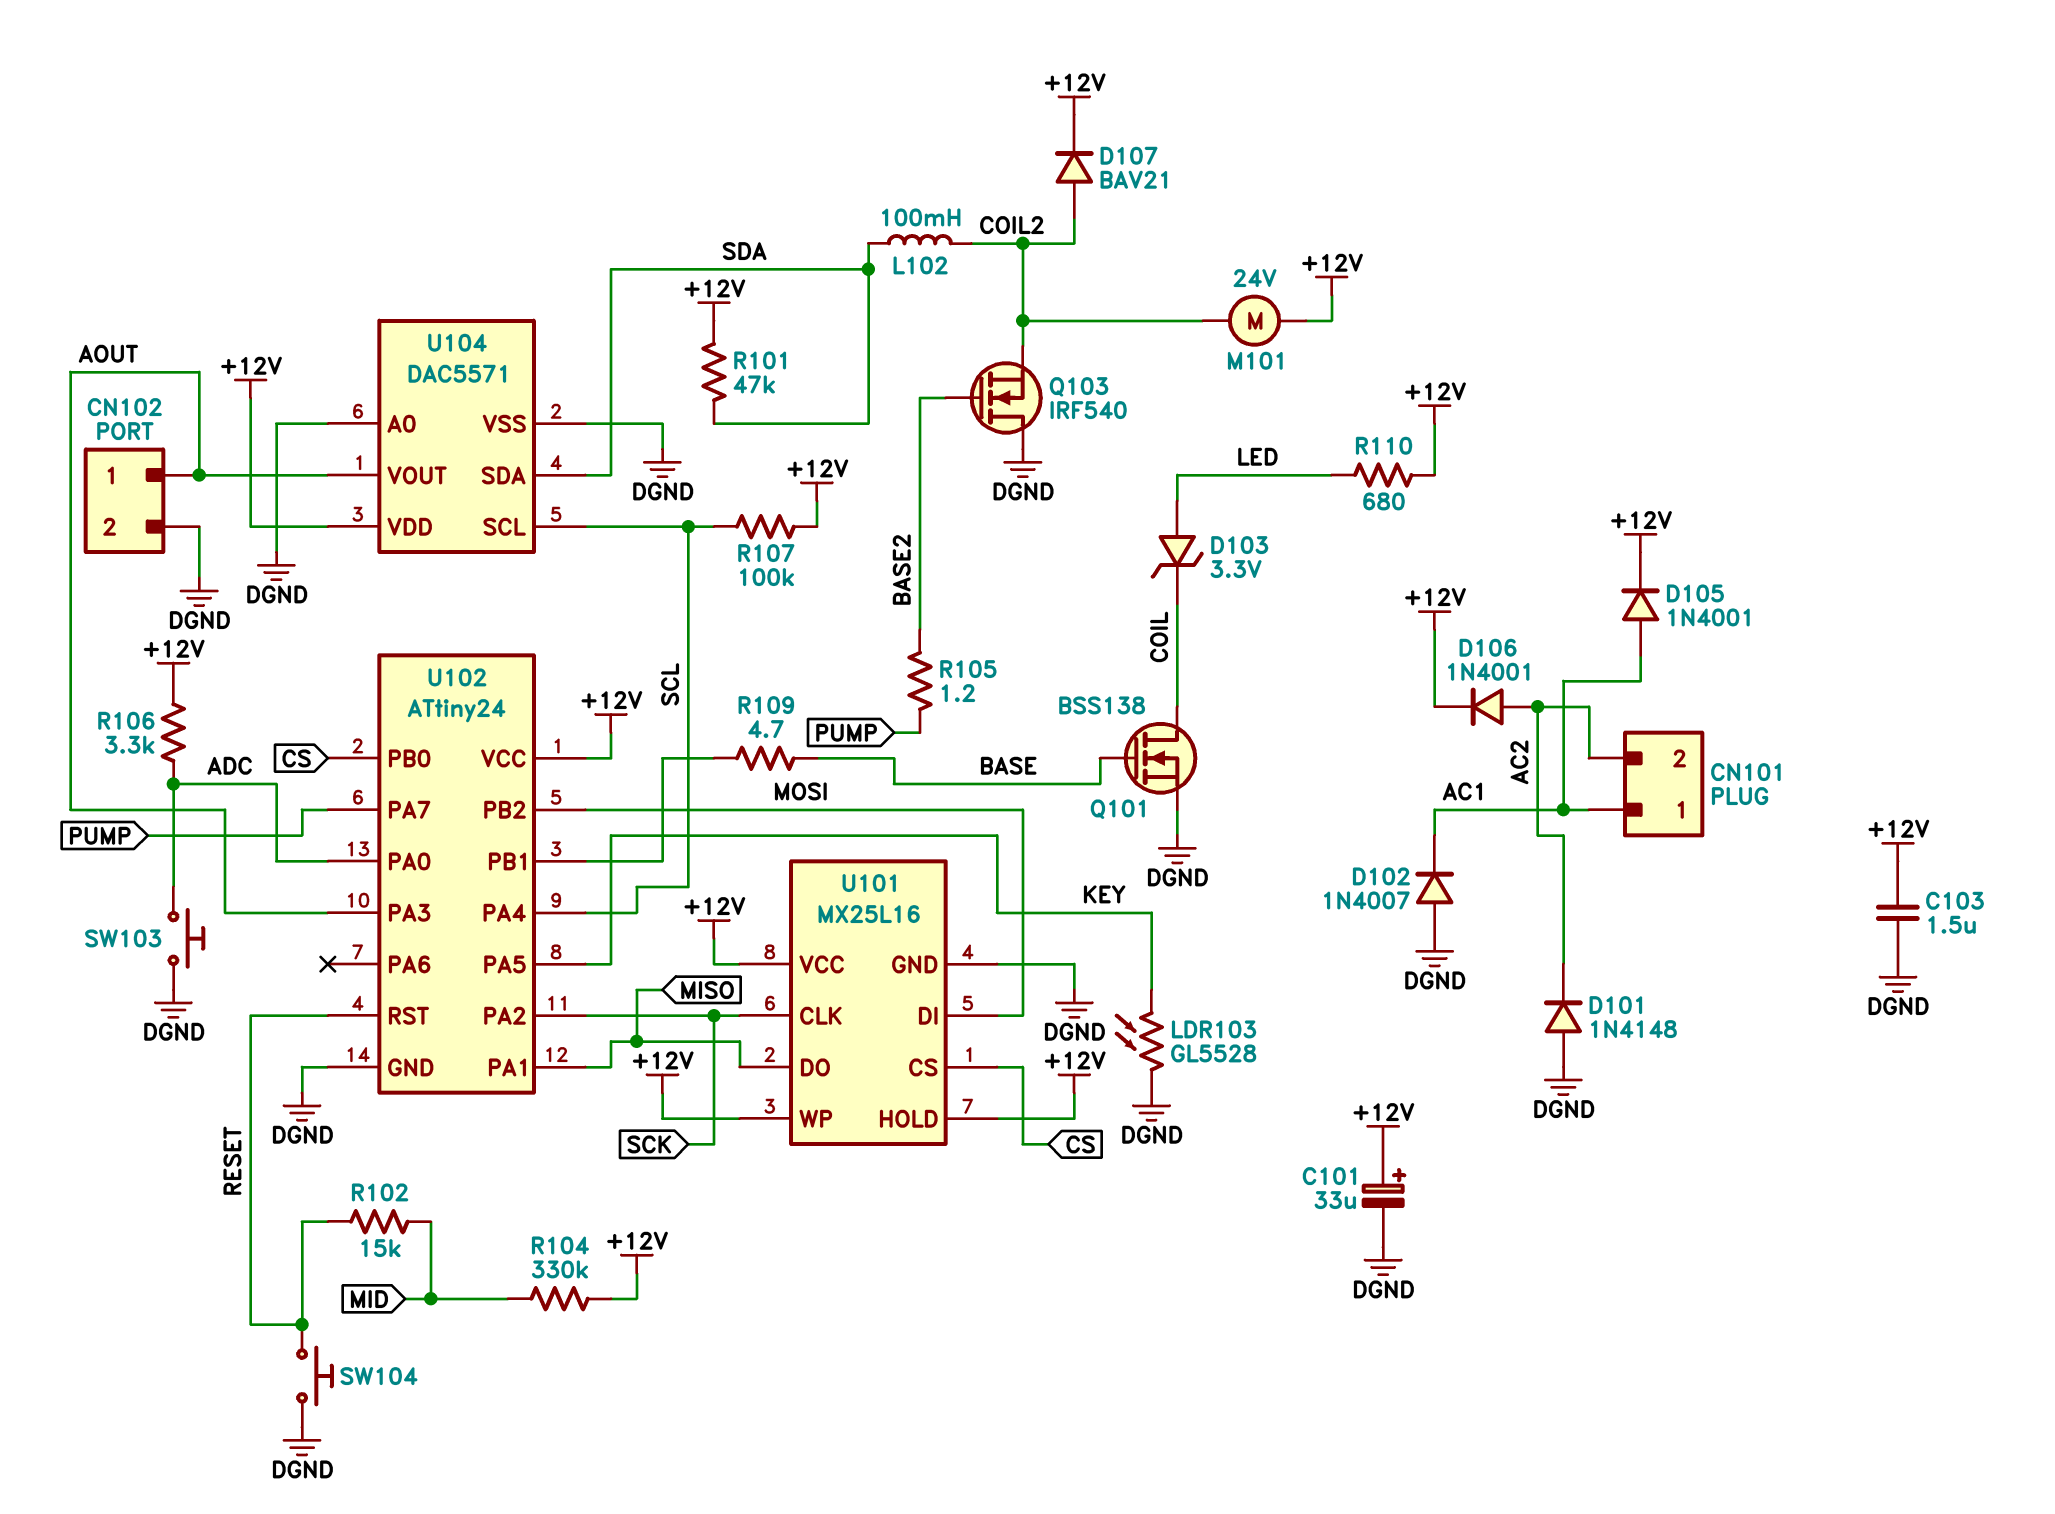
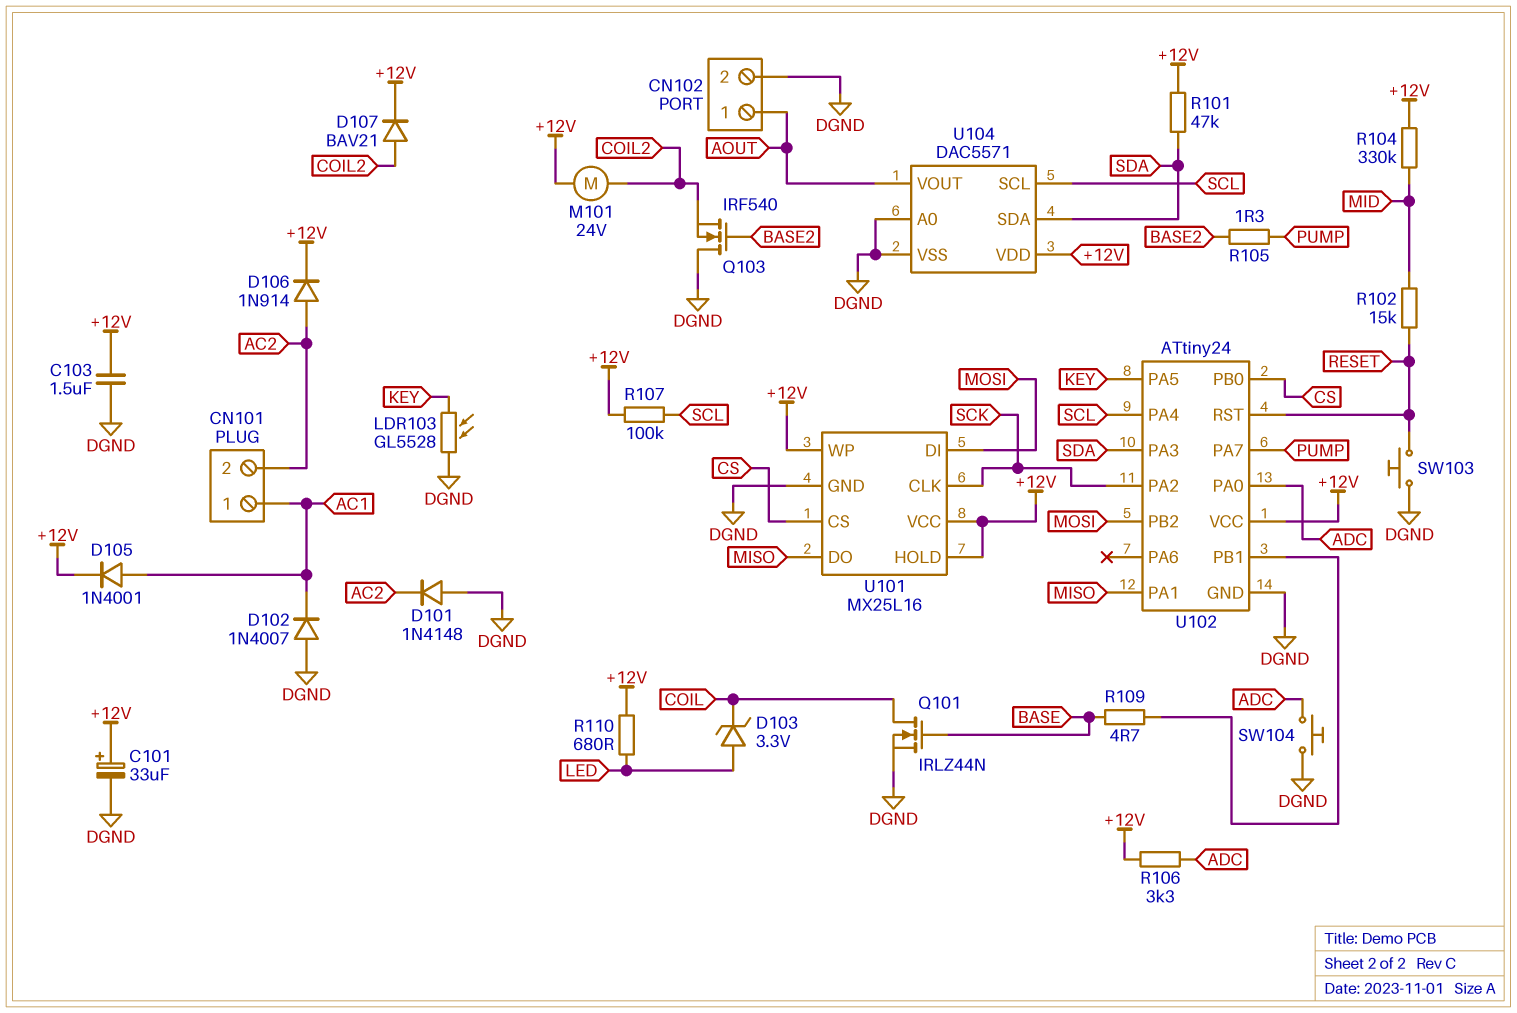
D106: diode 1N4001 (A AC2, K +12V) -> diode 1N914 (A AC2, K +12V)
L102: 100mH (COIL2, SDA) -> none
Q101: NMOS BSS138 (G BASE, D COIL, S DGND) -> NMOS IRLZ44N (G BASE, D COIL, S DGND)
R105: 1.2 (BASE2, PUMP) -> 1.3 (BASE2, PUMP)
SW103: button (ADC, DGND) -> button (DGND, RESET)
SW104: button (DGND, RESET) -> button (ADC, DGND)
U102 pin PA3: AOUT -> SDA

